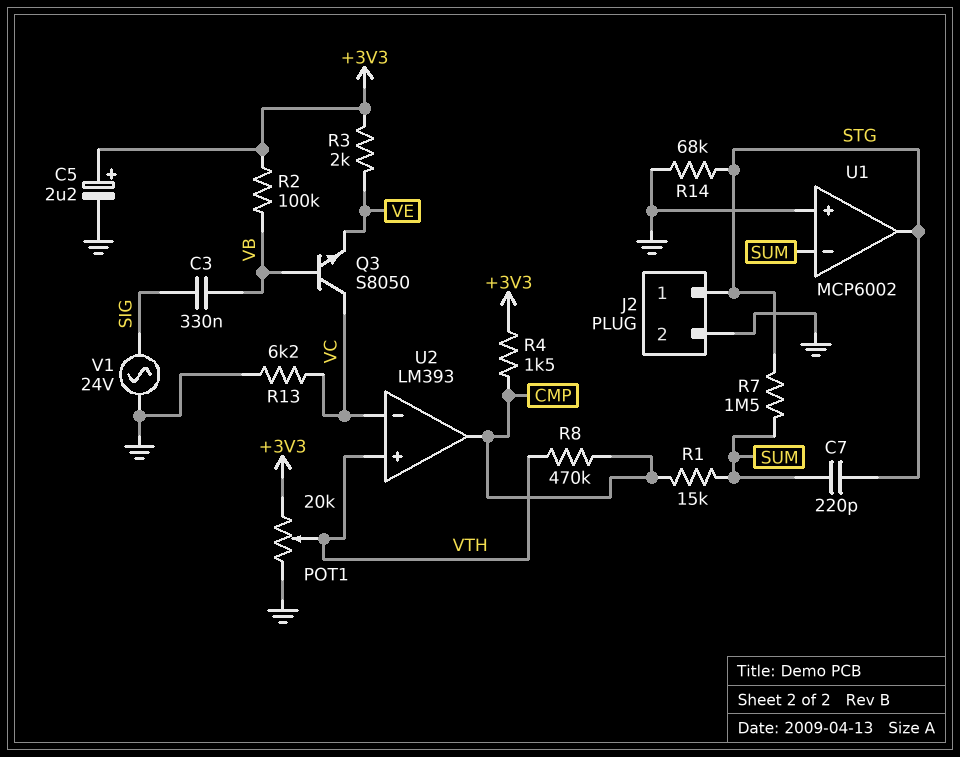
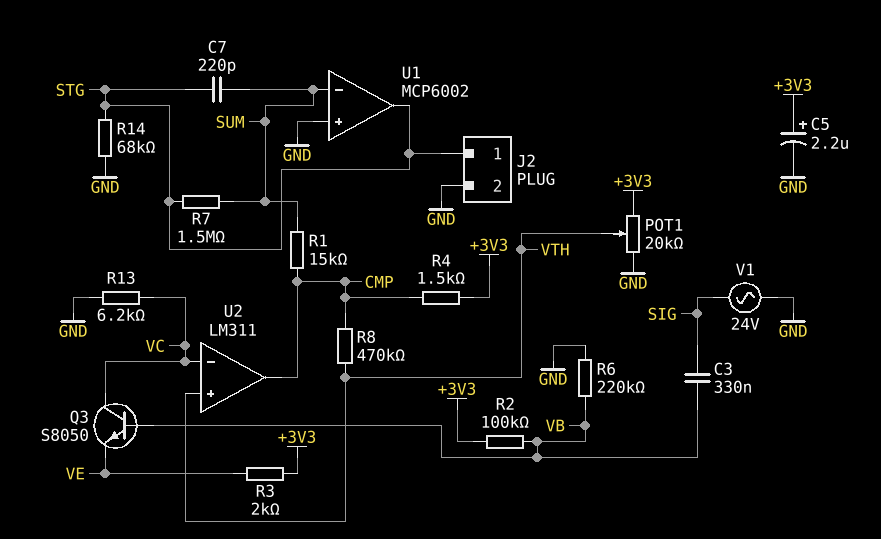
R6: none -> 220k (GND, VB)
U2: LM393 -> LM311

